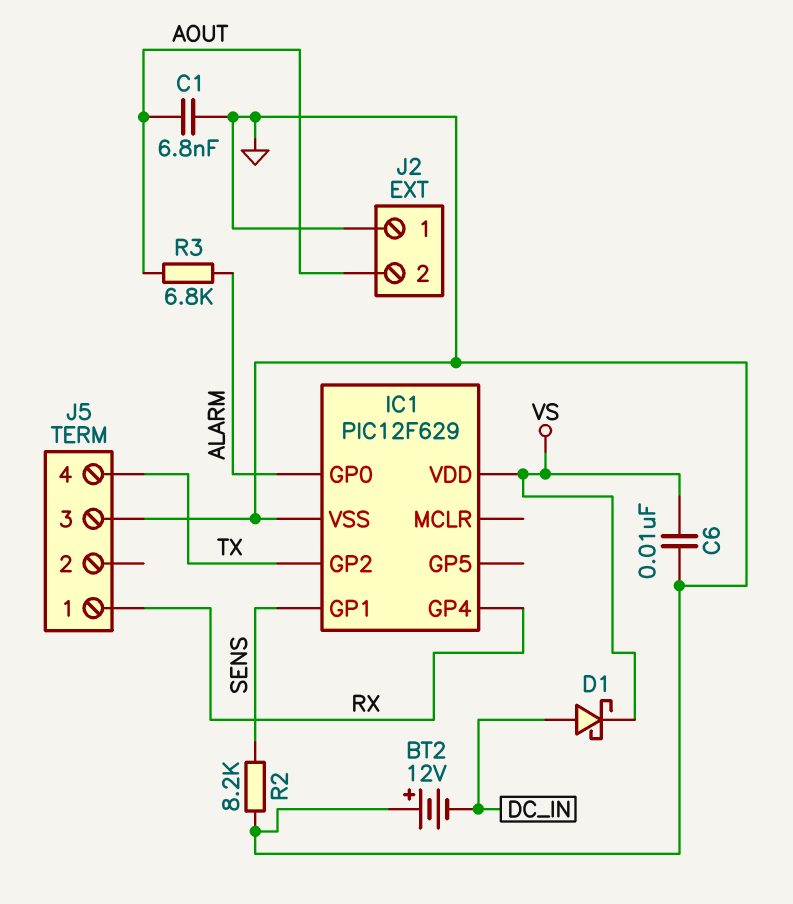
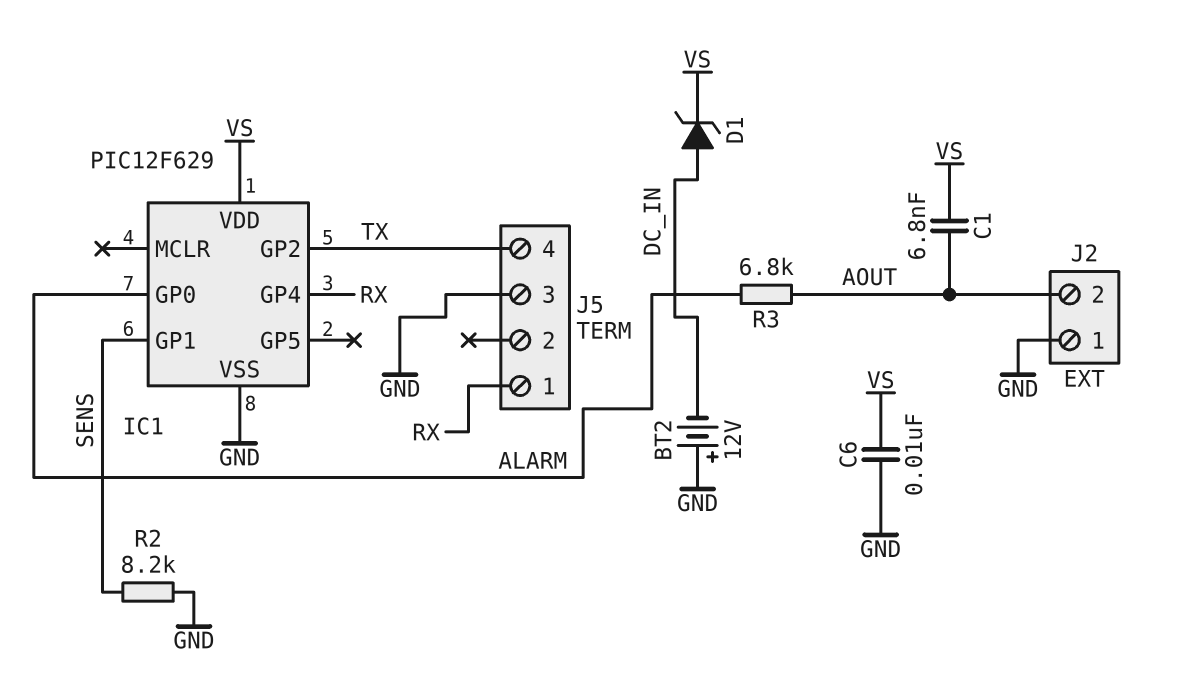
C1: 6.8nF (AOUT, GND) -> 6.8nF (AOUT, VS)
D1: schottky (A DC_IN, K VS) -> zener (A DC_IN, K VS)

